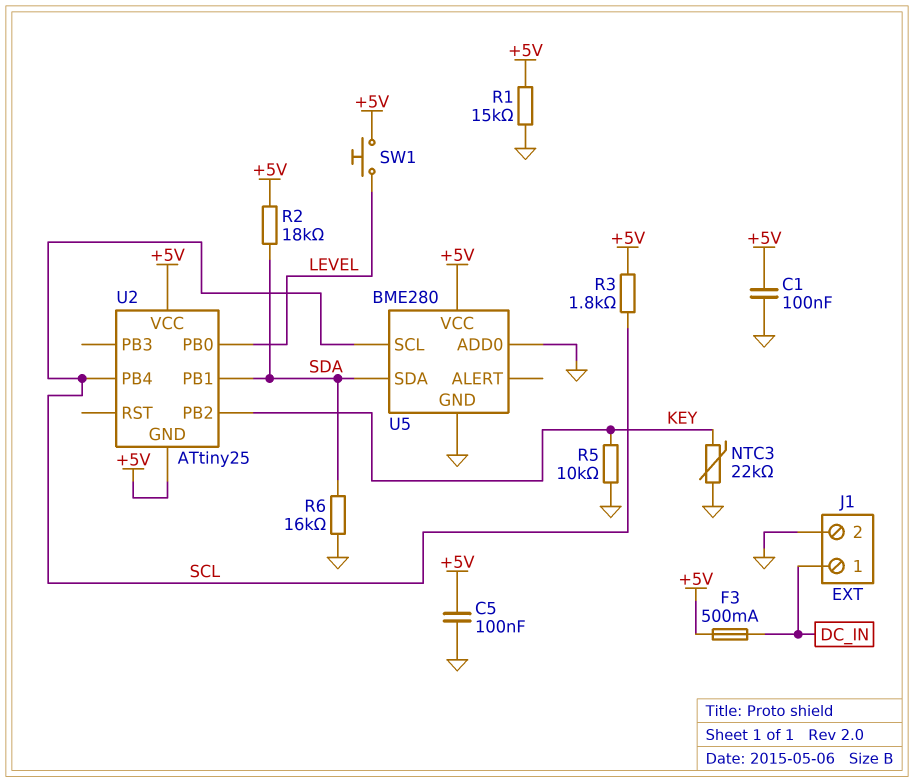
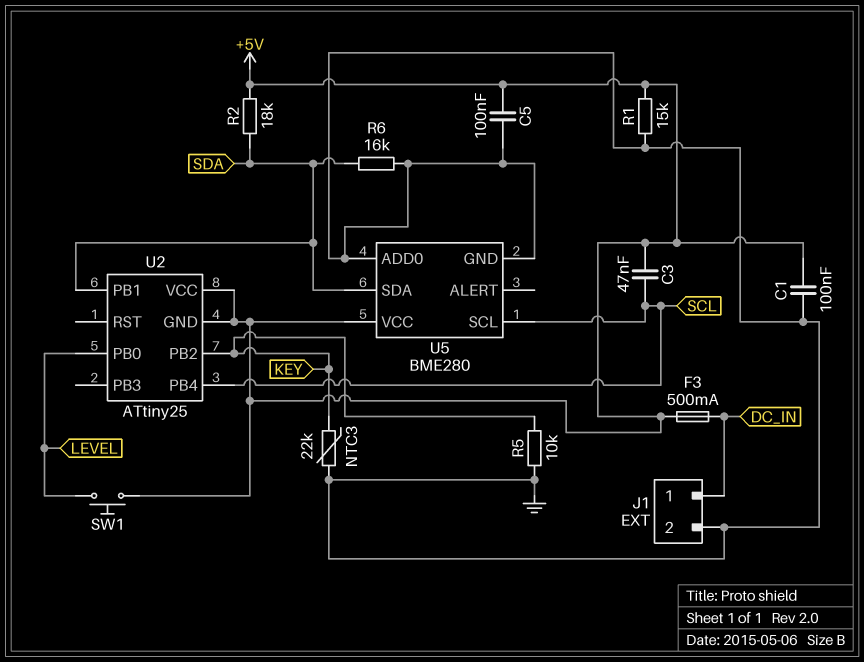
C3: none -> 47nF (+5V, SCL)
R3: 1.8k (+5V, SCL) -> none

